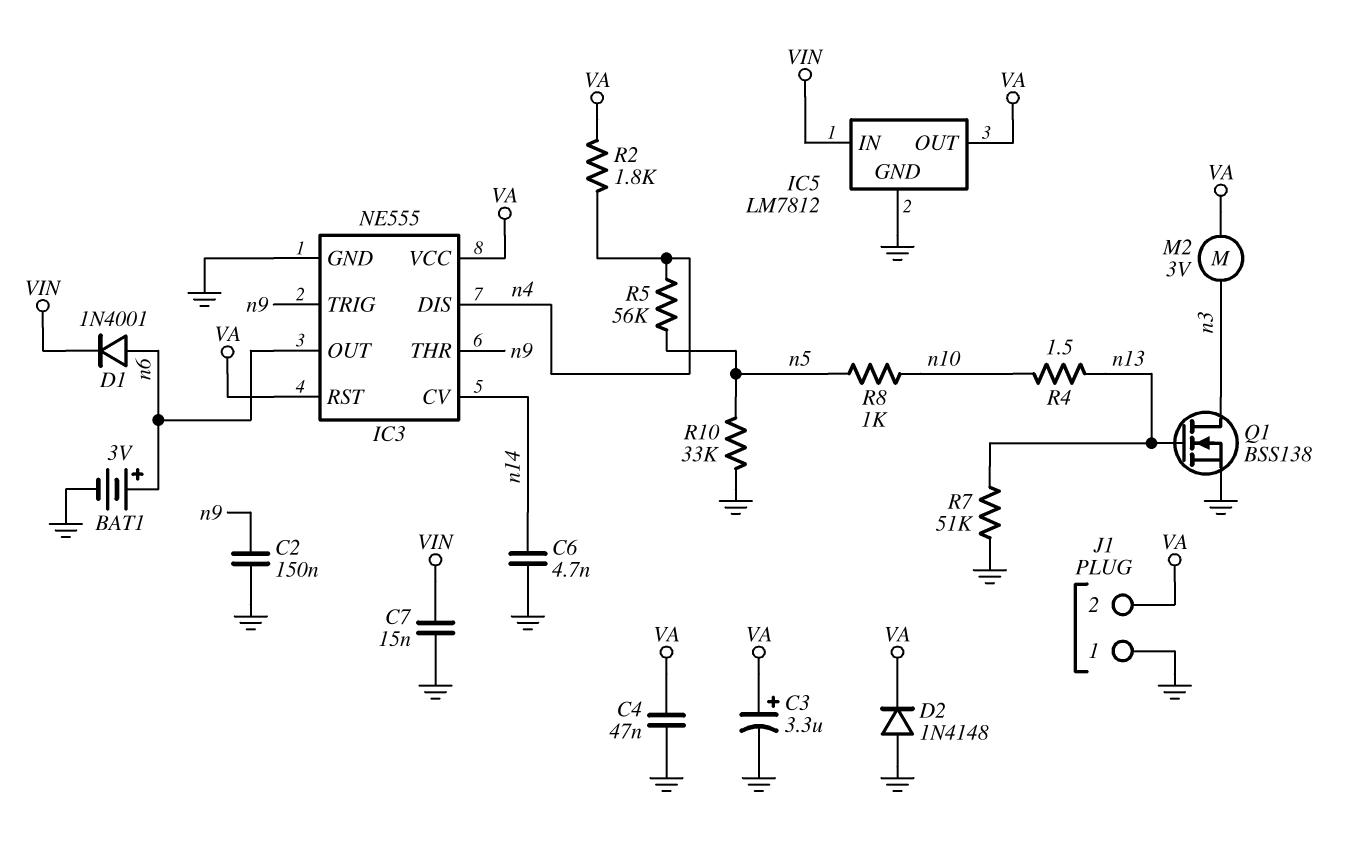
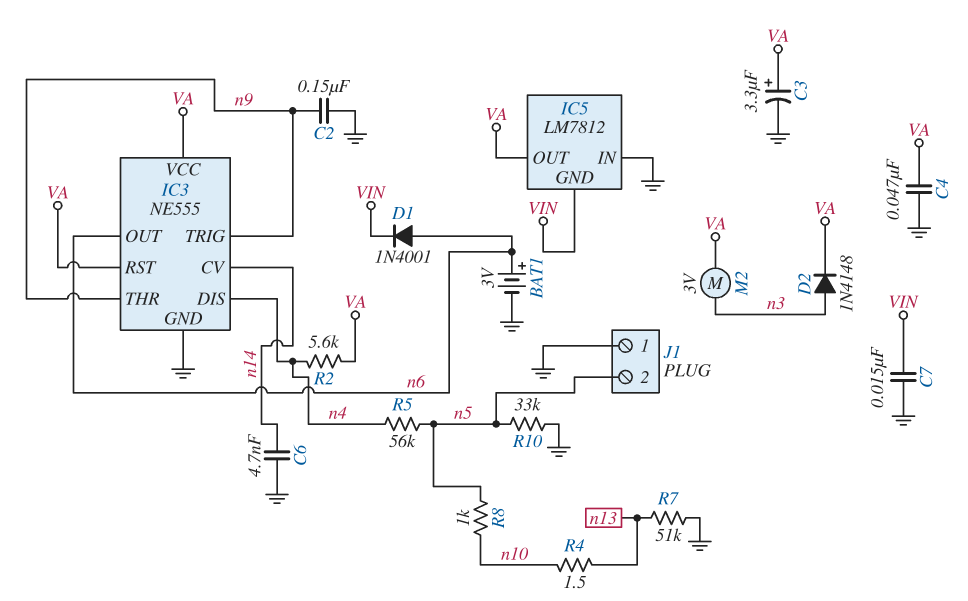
D2: diode 1N4148 (A GND, K VA) -> diode 1N4148 (A n3, K VA)
IC5 pin GND: GND -> VIN
IC5 pin IN: VIN -> GND
J1 pin 2: VA -> n5
Q1: NMOS BSS138 (G n13, D n3, S GND) -> none
R2: 1.8k (VA, n4) -> 5.6k (VA, n4)

